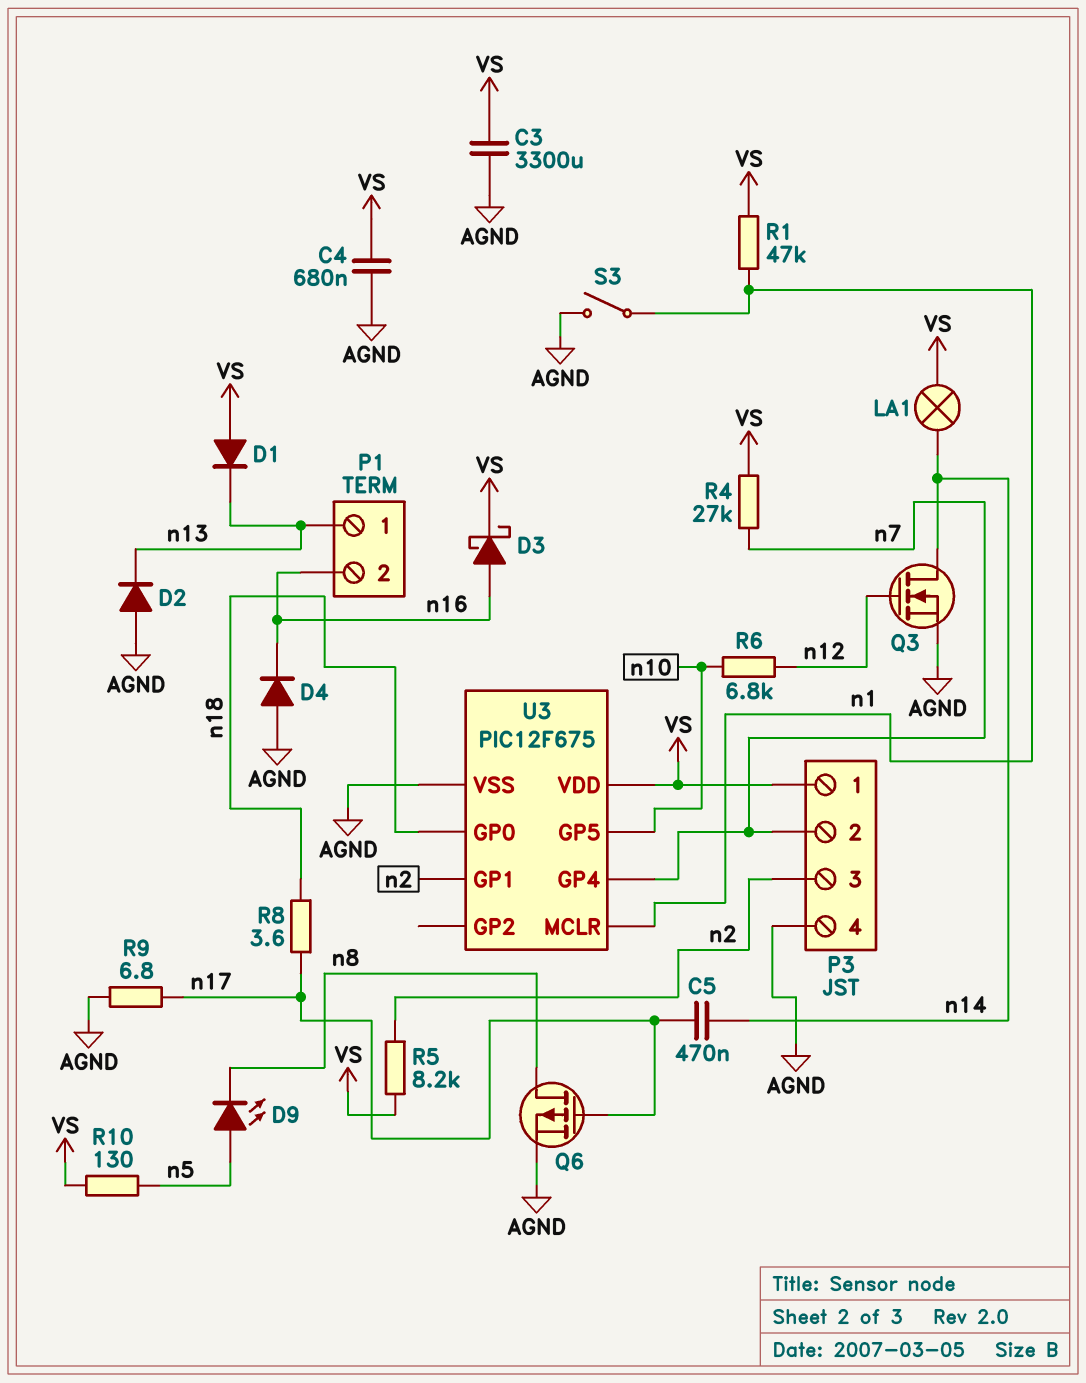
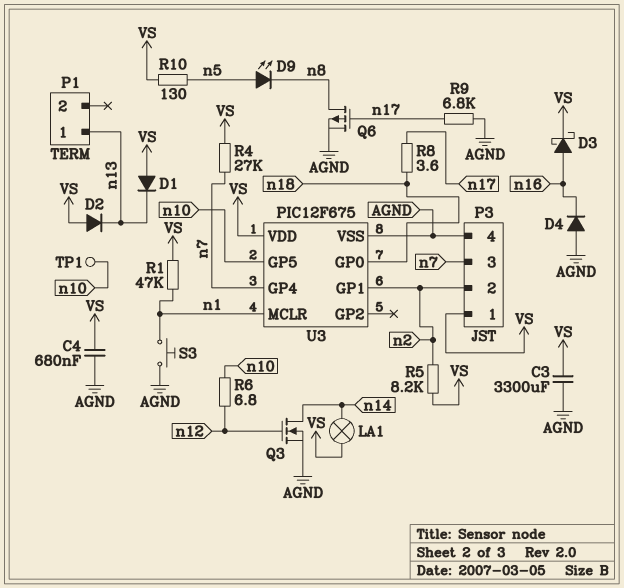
C5: 470nF (n14, n17) -> none
D2: diode (A AGND, K n13) -> diode (A VS, K n13)
P1 pin 2: n16 -> none
P3 pin 2: n7 -> n2
P3 pin 3: n2 -> n7
R6: 6.8k (n10, n12) -> 6.8 (n10, n12)
R9: 6.8 (AGND, n17) -> 6.8k (AGND, n17)
S3: switch (AGND, n1) -> button (AGND, n1)
TP1: none -> test point (n10)

